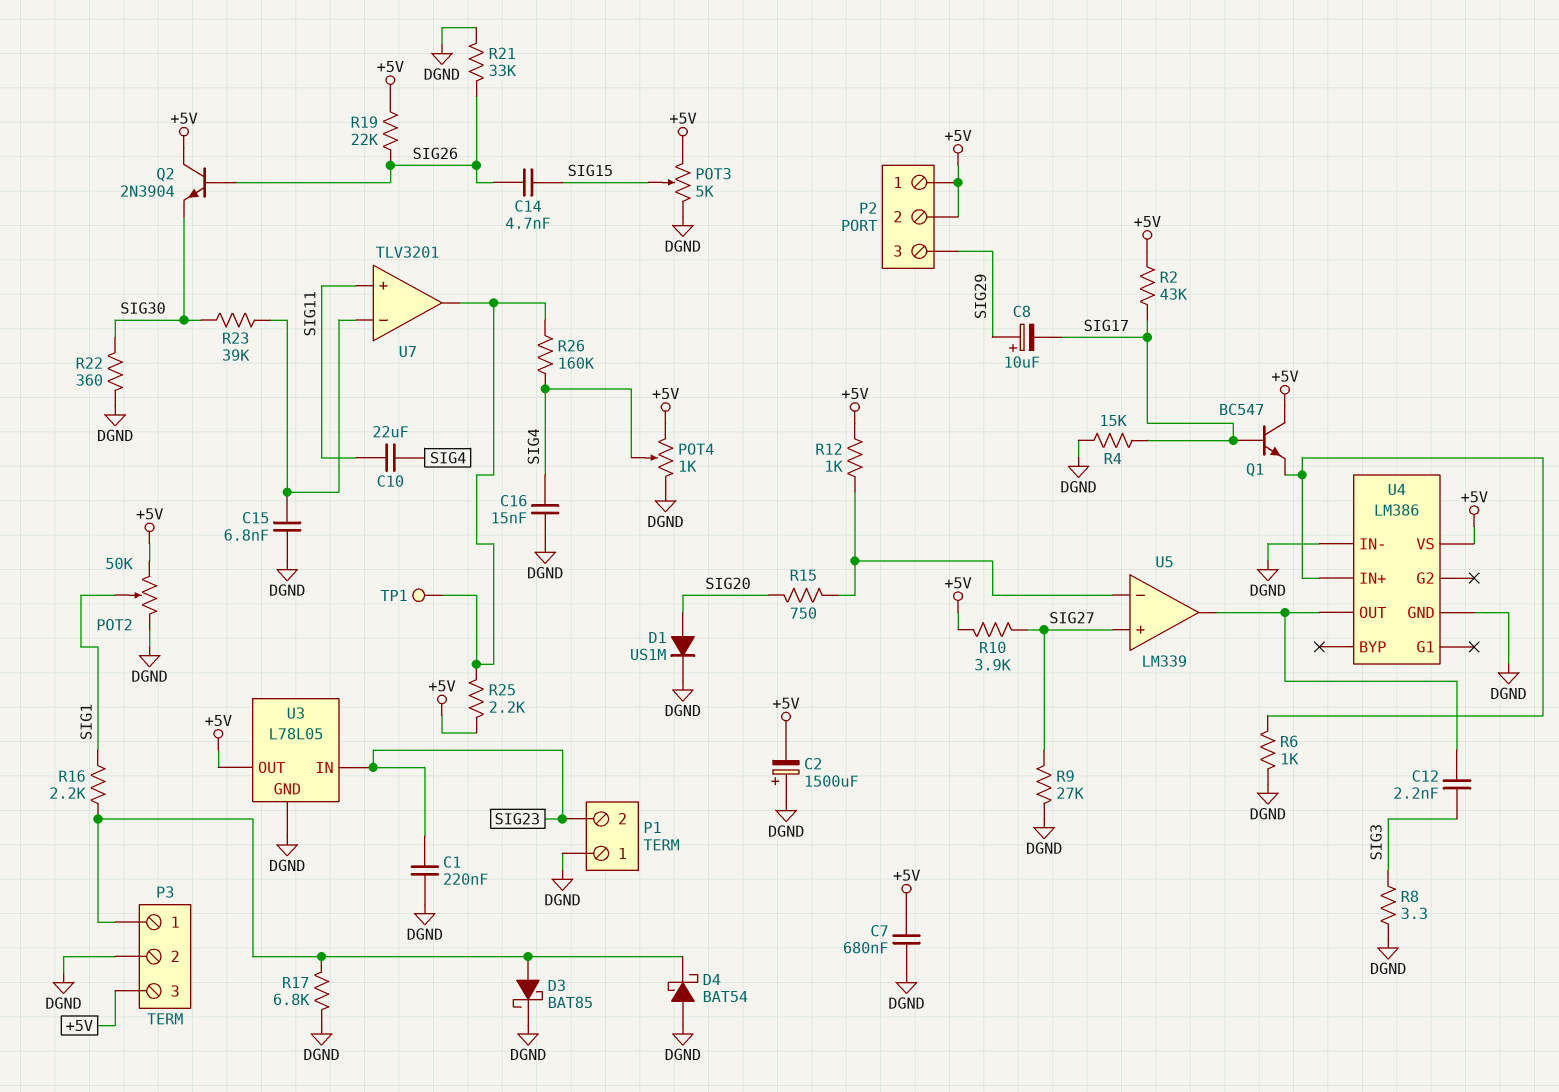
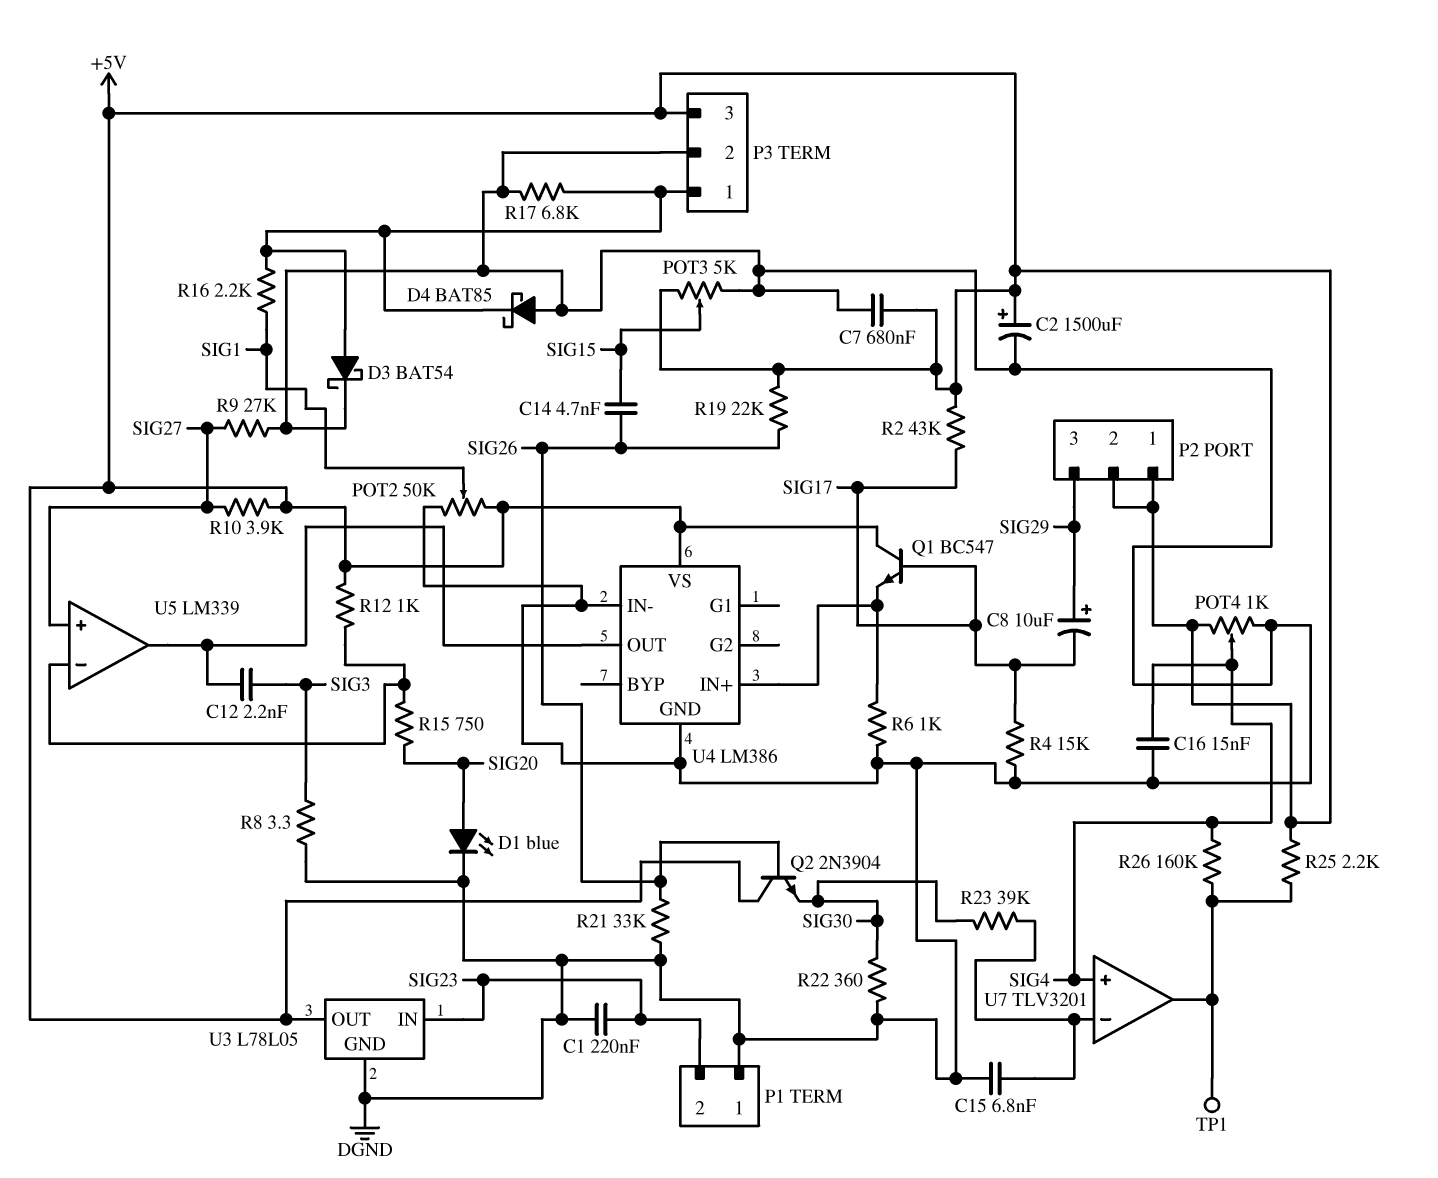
C2: 1500uF (plus DGND, minus +5V) -> 1500uF (plus +5V, minus DGND)
C10: 22uF (SIG4, SIG11) -> none
D1: diode US1M (A SIG20, K DGND) -> LED blue (A SIG20, K DGND)
D3: schottky BAT85 (A P3/1, K DGND) -> schottky BAT54 (A P3/1, K DGND)
D4: schottky BAT54 (A DGND, K P3/1) -> schottky BAT85 (A DGND, K P3/1)
U7 pin in+: SIG11 -> SIG4

